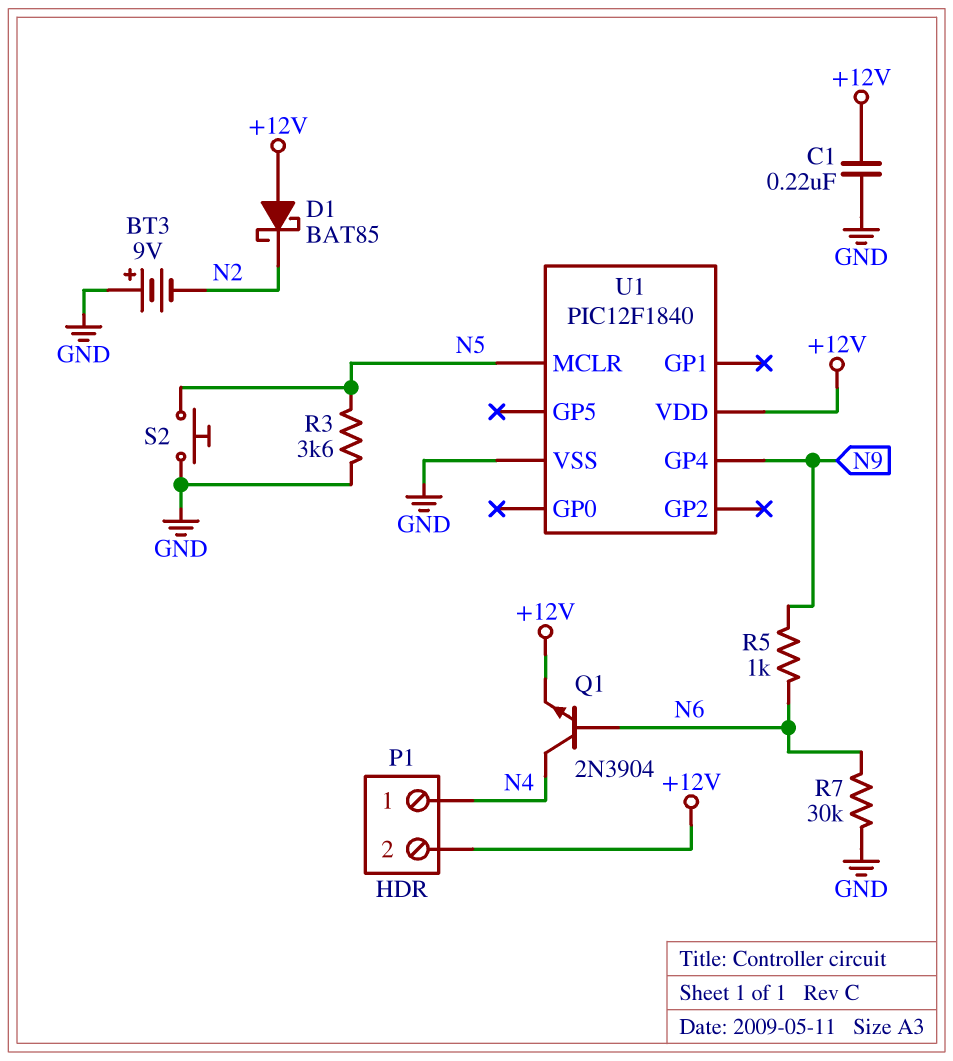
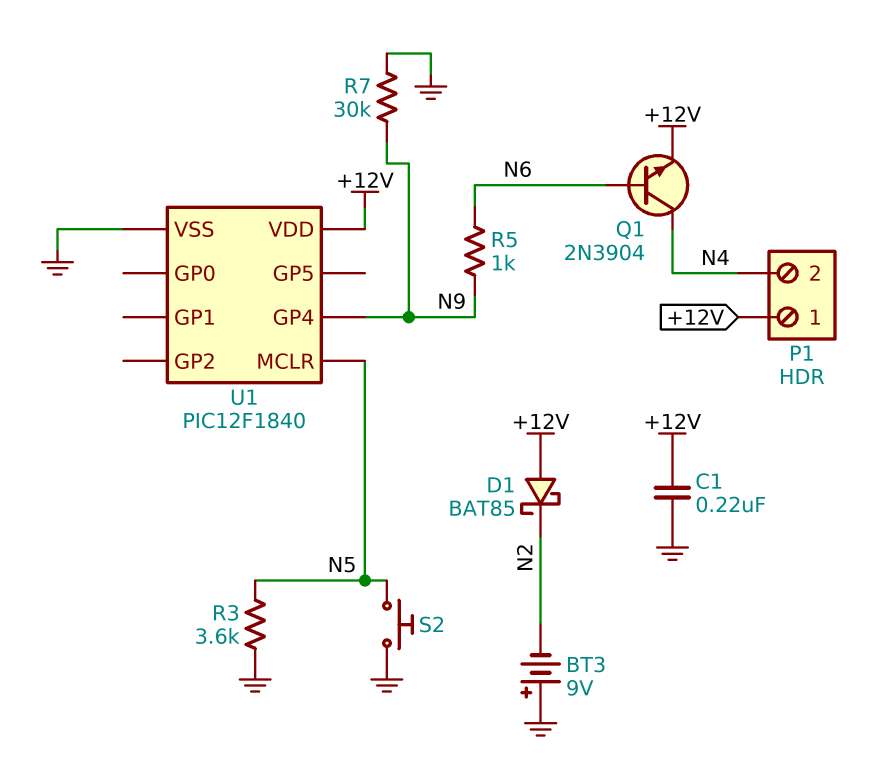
P1 pin 1: N4 -> +12V
P1 pin 2: +12V -> N4
R7: 30k (GND, N6) -> 30k (GND, N9)

